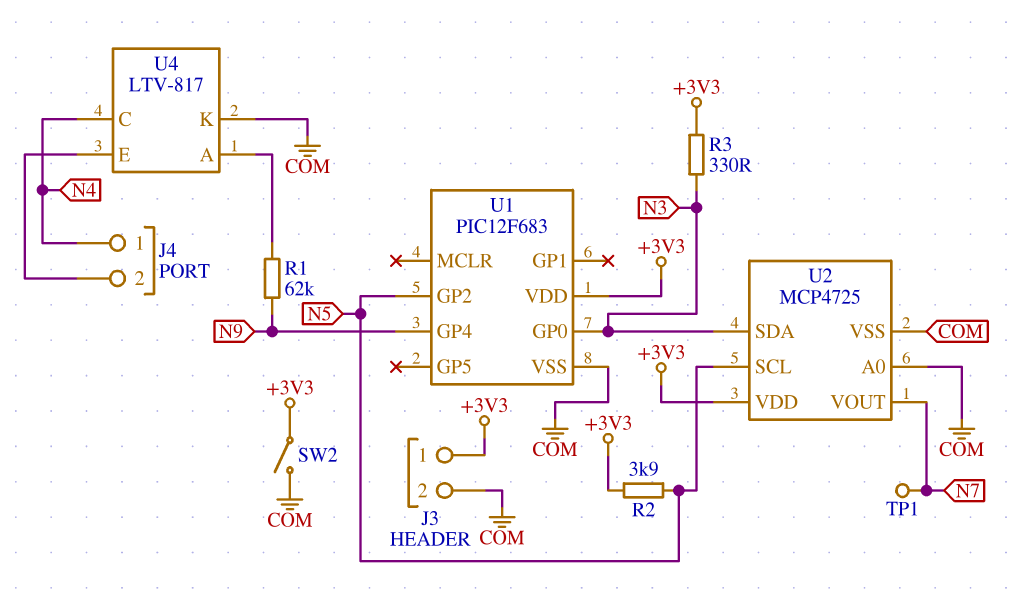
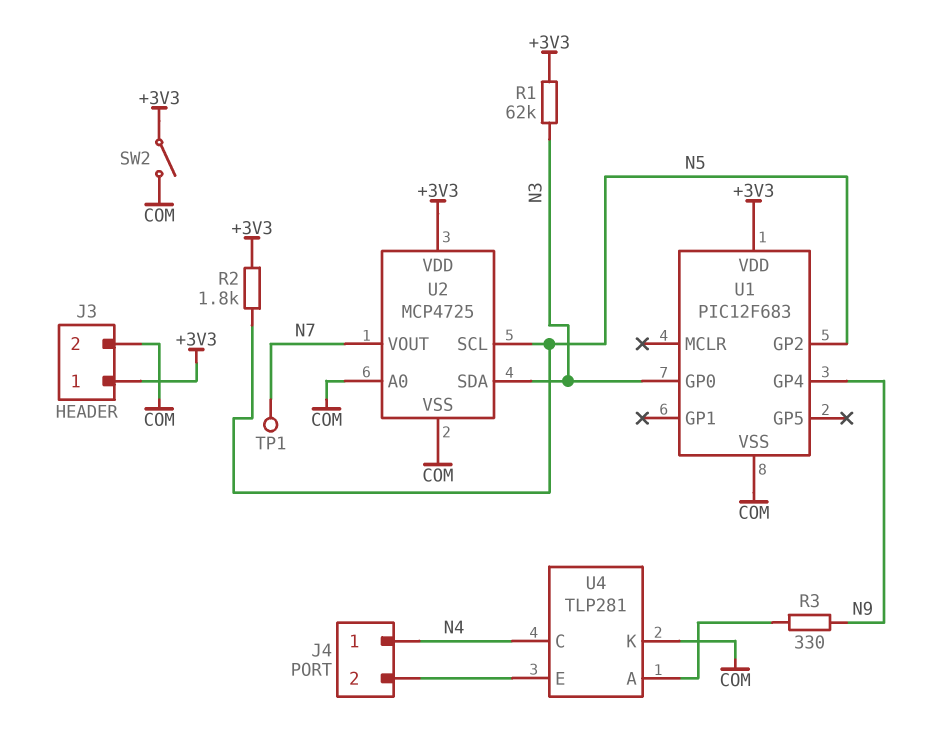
R1: 62k (N9, U4/A) -> 62k (+3V3, N3)
R2: 3.9k (+3V3, N5) -> 1.8k (+3V3, N5)
R3: 330 (+3V3, N3) -> 330 (N9, U4/A)
U4: LTV-817 -> TLP281

